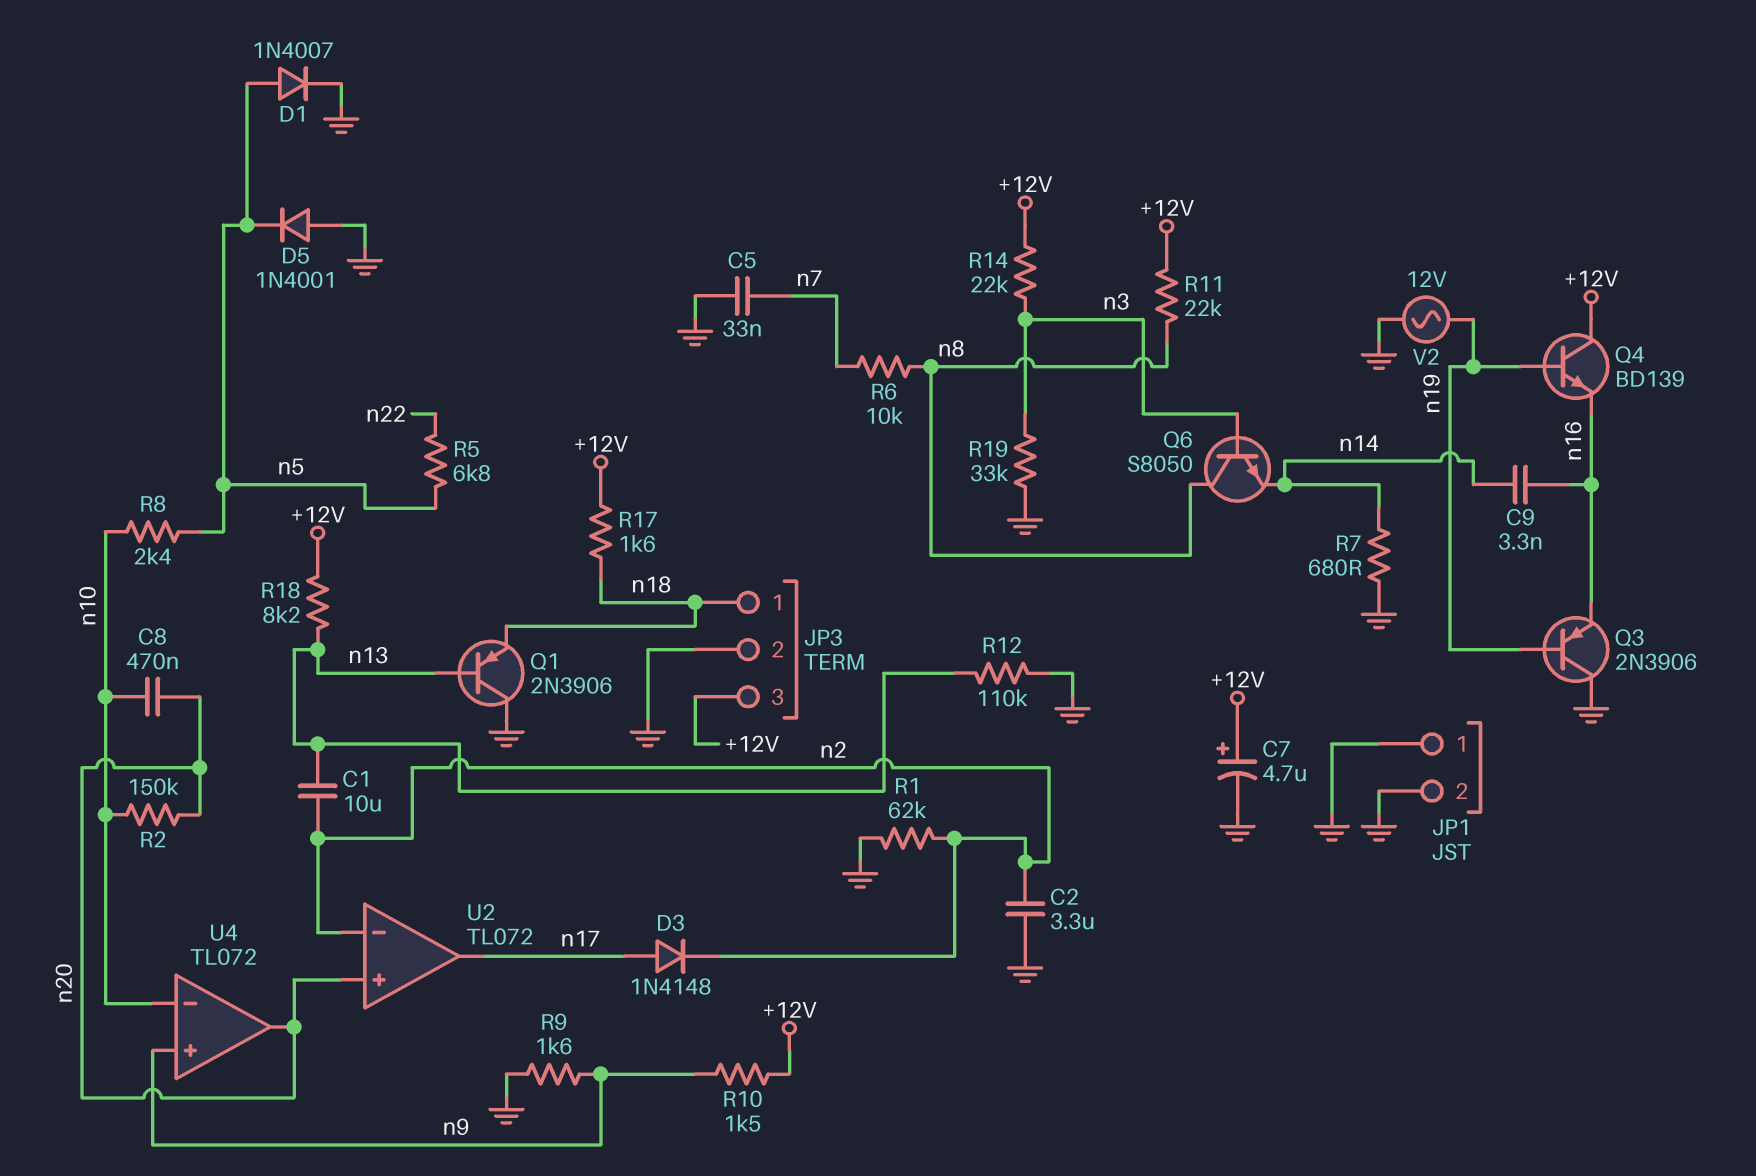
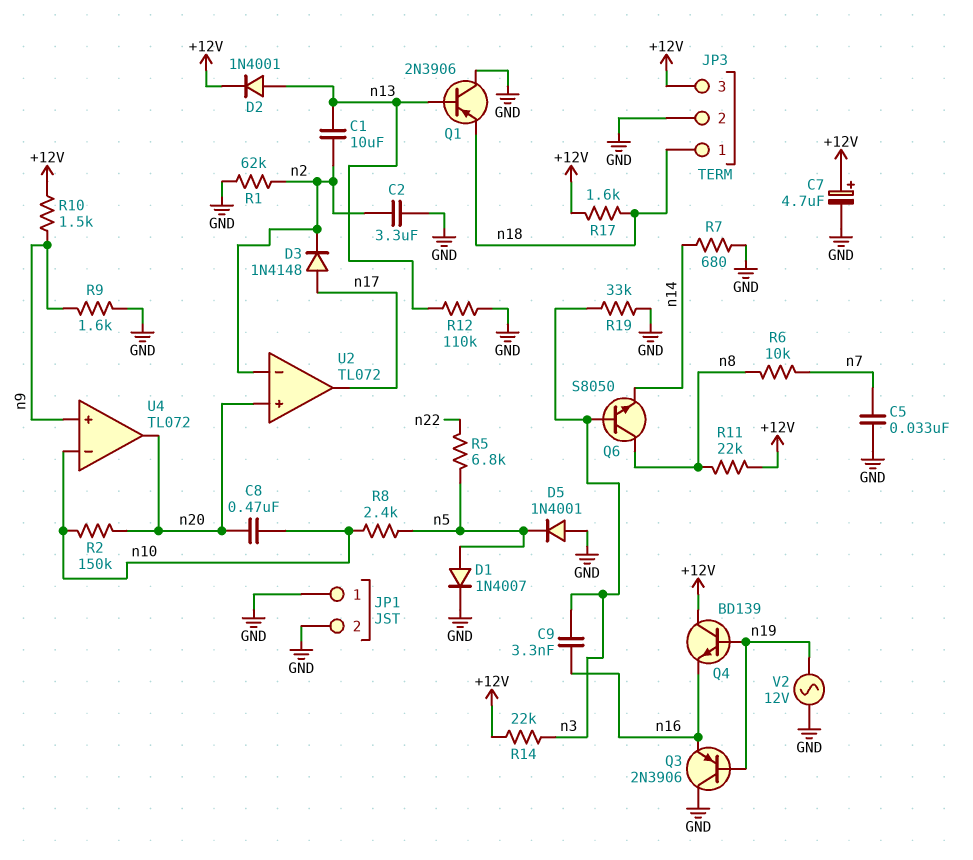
C9: 3.3nF (n14, n16) -> 3.3nF (n3, n16)
D2: none -> diode 1N4001 (A n13, K +12V)
R18: 8.2k (+12V, n13) -> none

